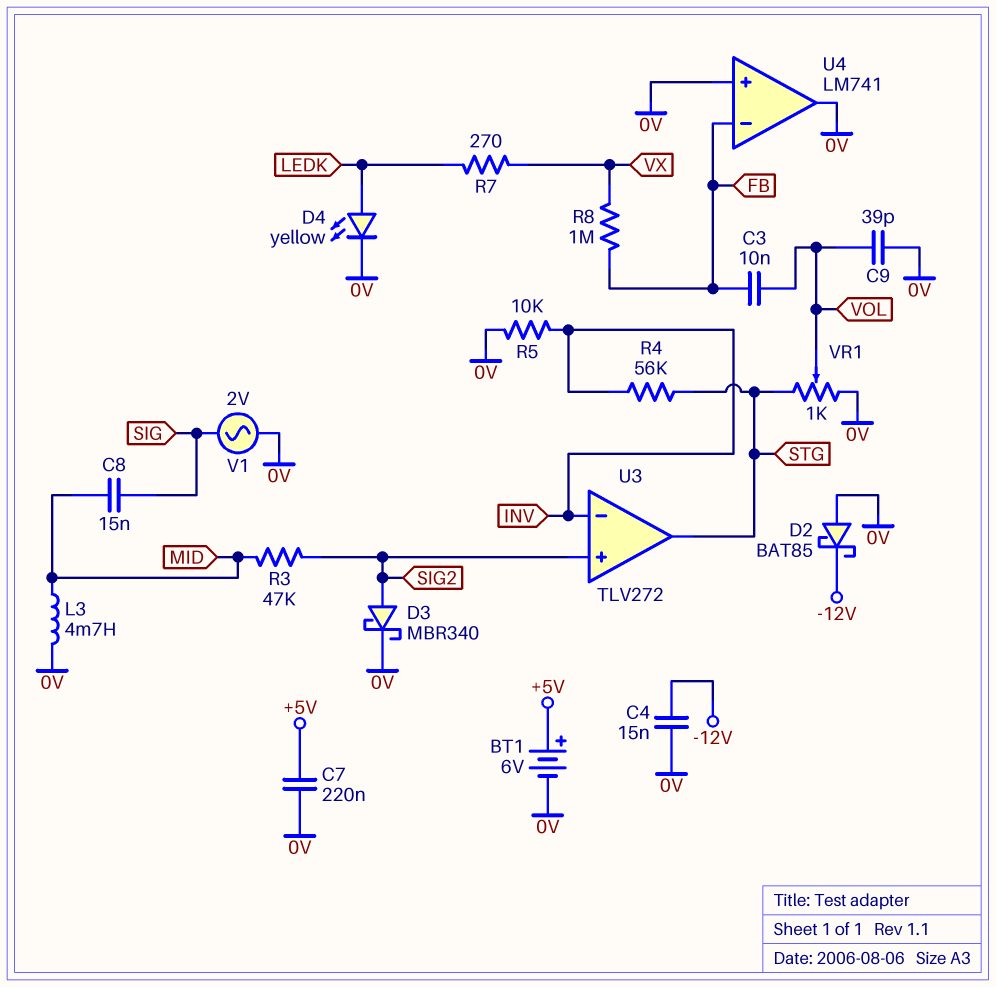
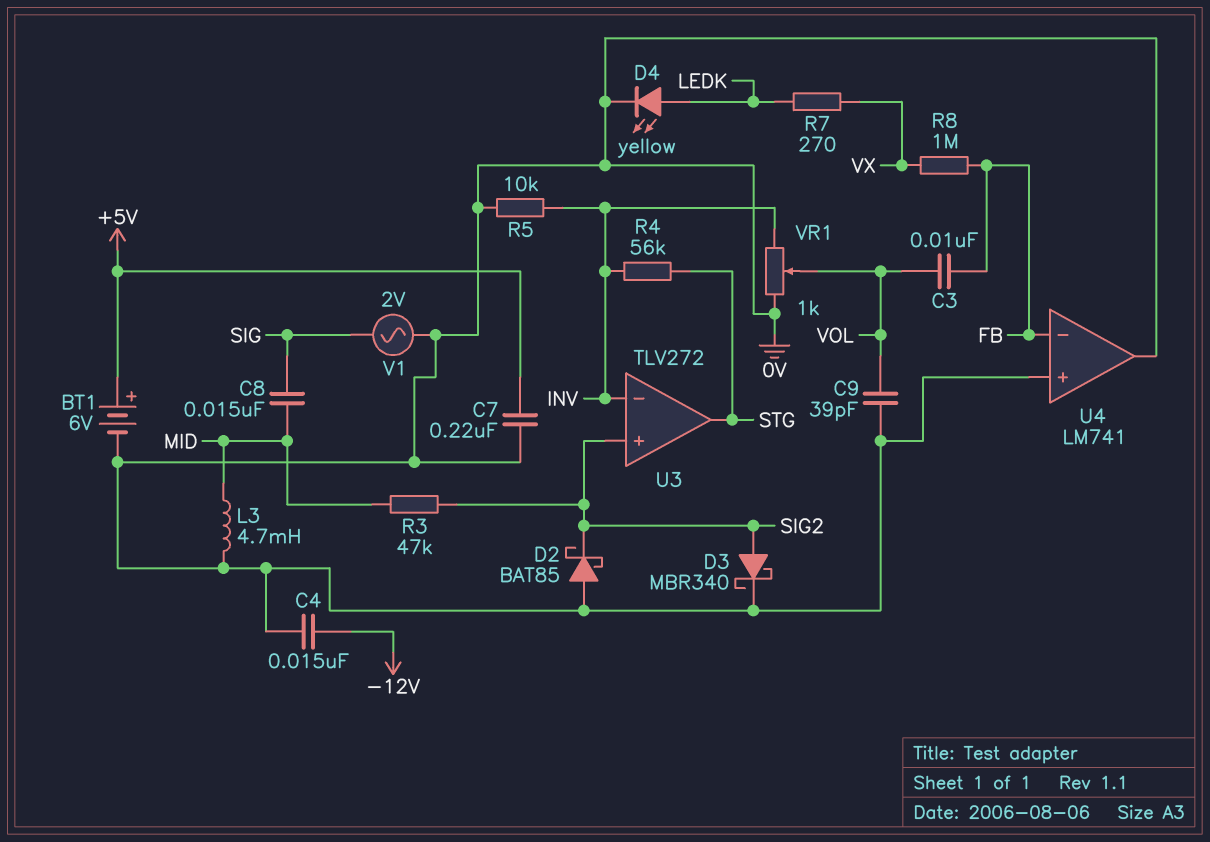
D2: schottky BAT85 (A 0V, K -12V) -> schottky BAT85 (A 0V, K SIG2)
VR1: 1k (0V, STG, wiper VOL) -> 1k (0V, INV, wiper VOL)

